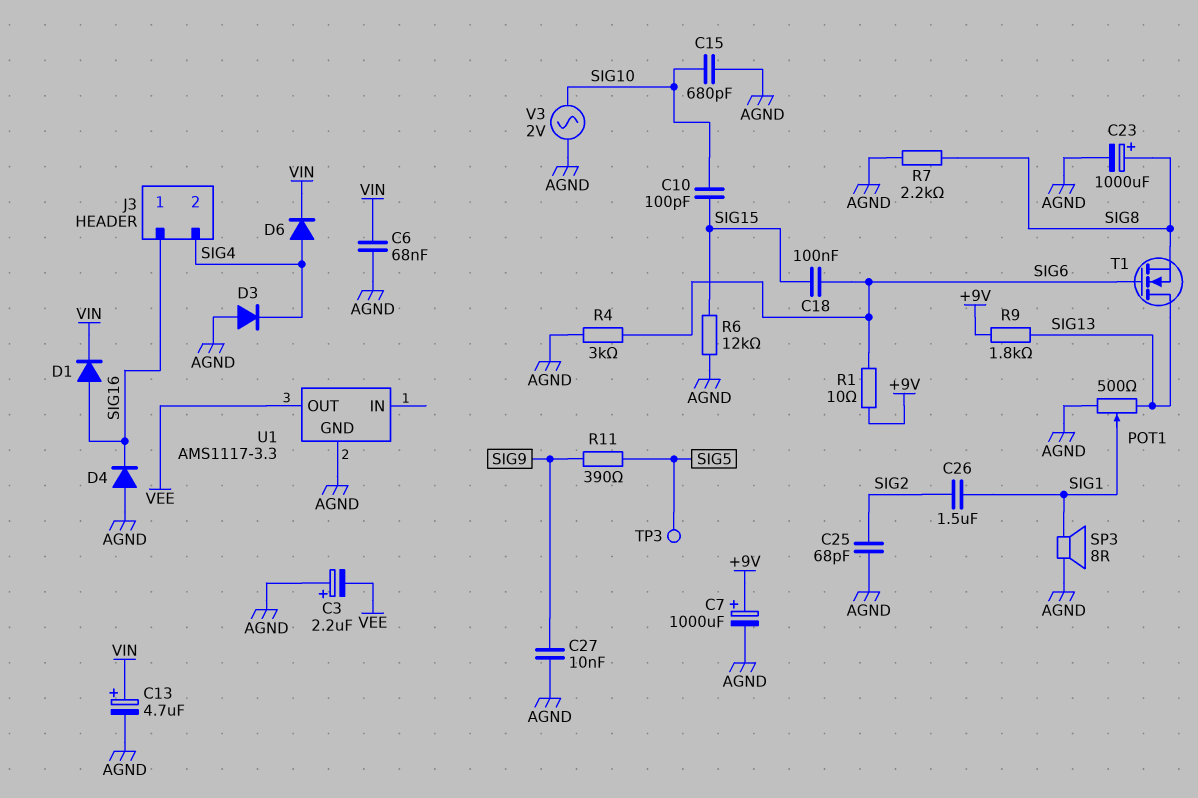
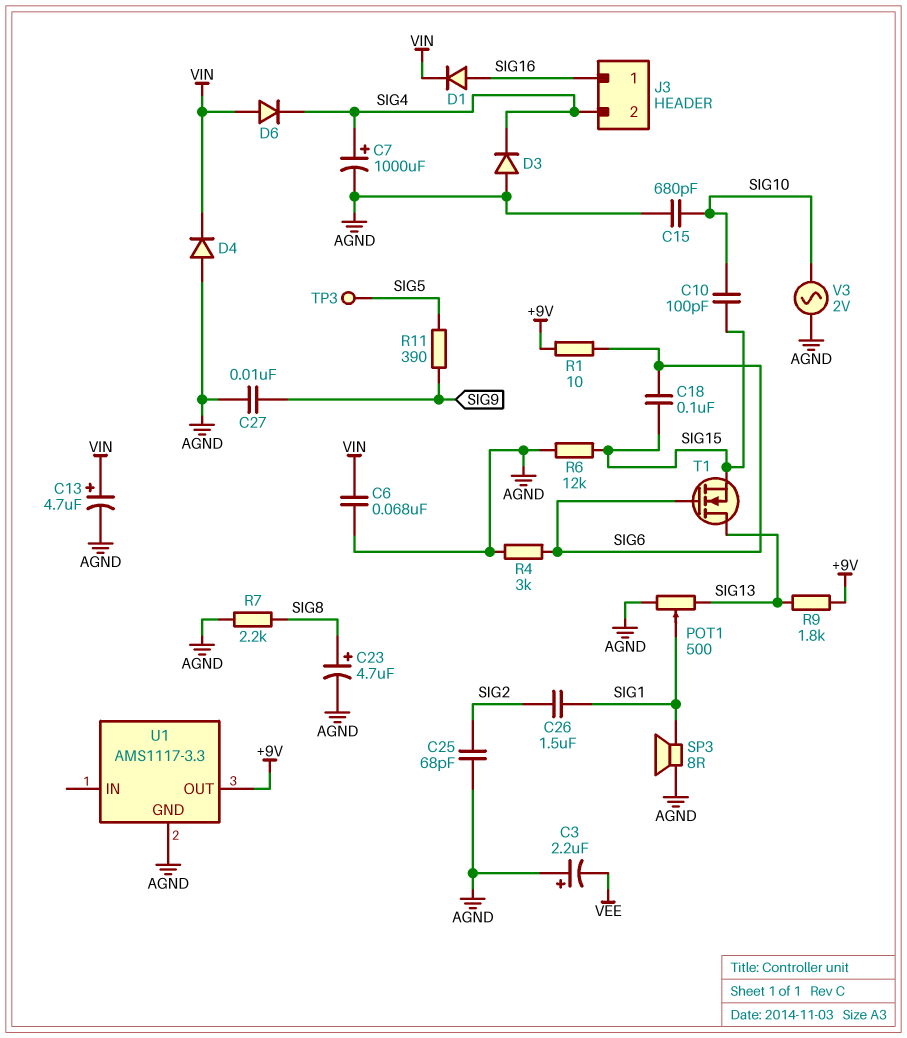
C7: 1000uF (plus +9V, minus AGND) -> 1000uF (plus SIG4, minus AGND)
C23: 1000uF (plus SIG8, minus AGND) -> 4.7uF (plus SIG8, minus AGND)
D4: diode (A AGND, K SIG16) -> diode (A AGND, K VIN)
D6: diode (A SIG4, K VIN) -> diode (A VIN, K SIG4)
T1: NMOS (G SIG6, D SIG13, S SIG8) -> NMOS (G SIG6, D SIG13, S SIG15)
U1 pin OUT: VEE -> +9V

